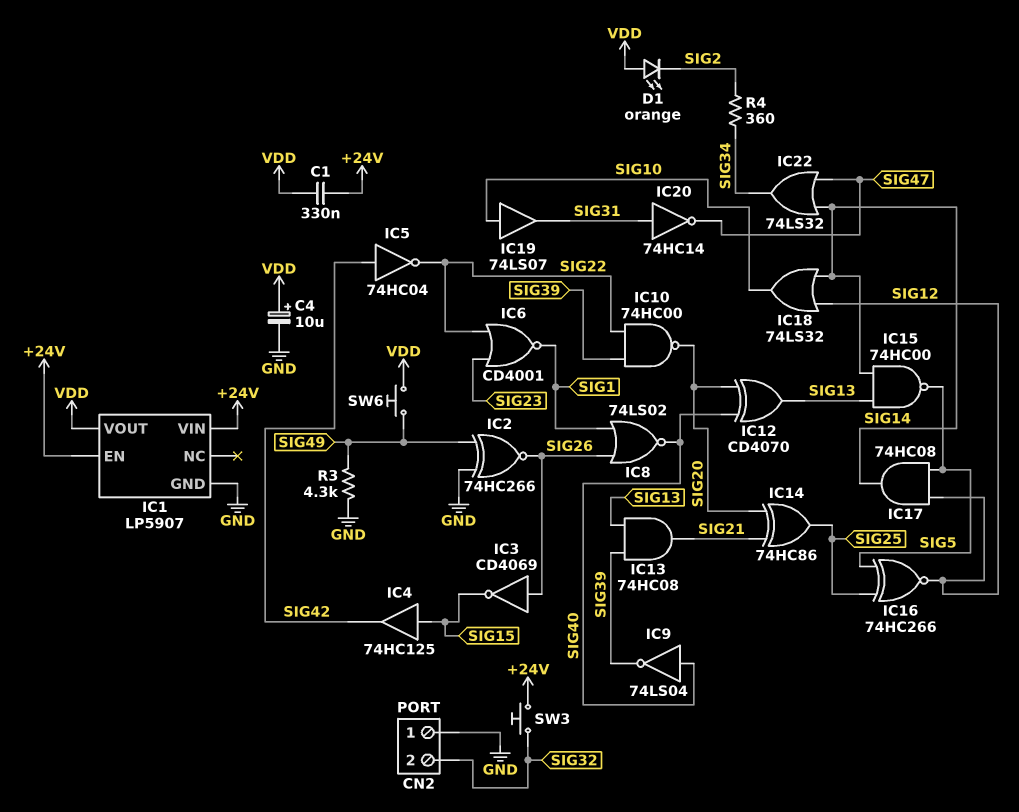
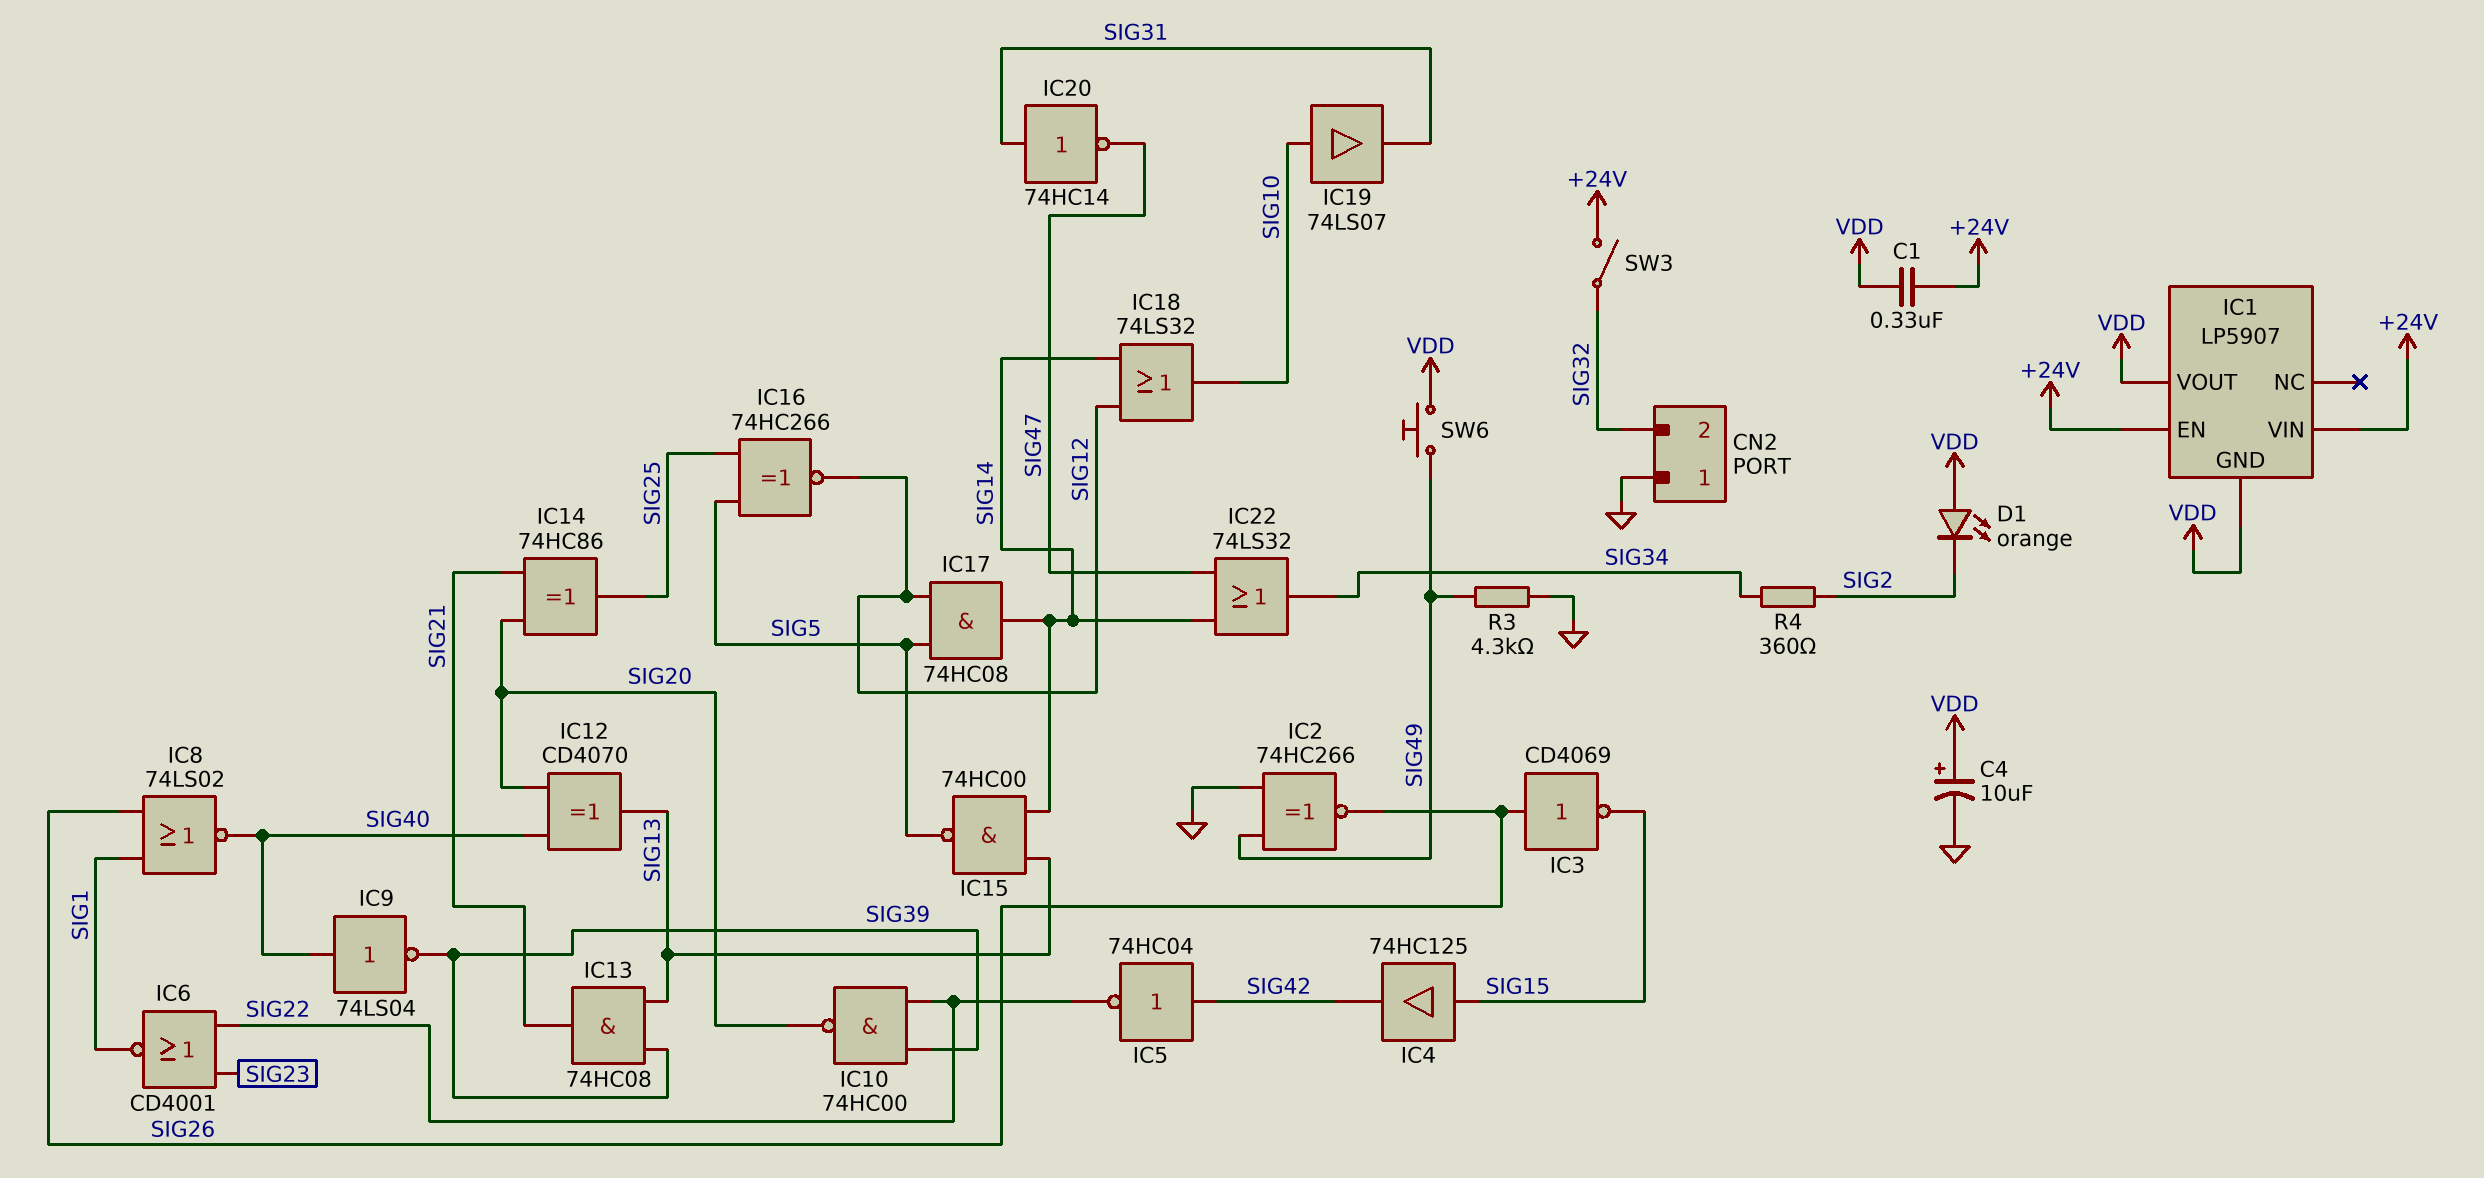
IC1 pin GND: GND -> VDD
SW3: button (+24V, SIG32) -> switch (+24V, SIG32)

